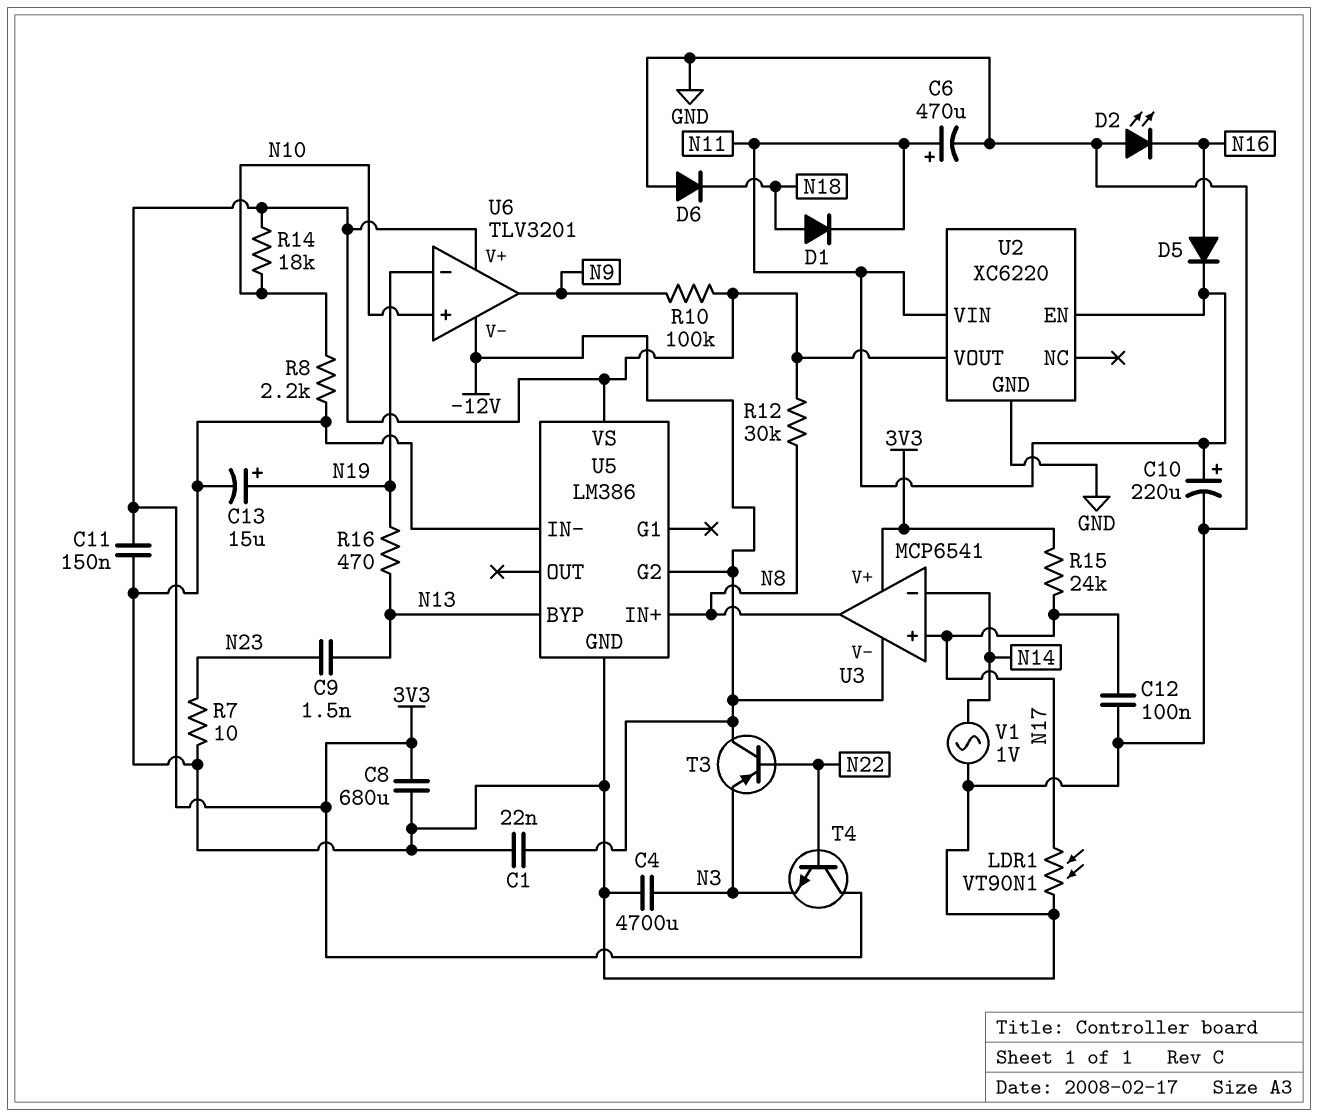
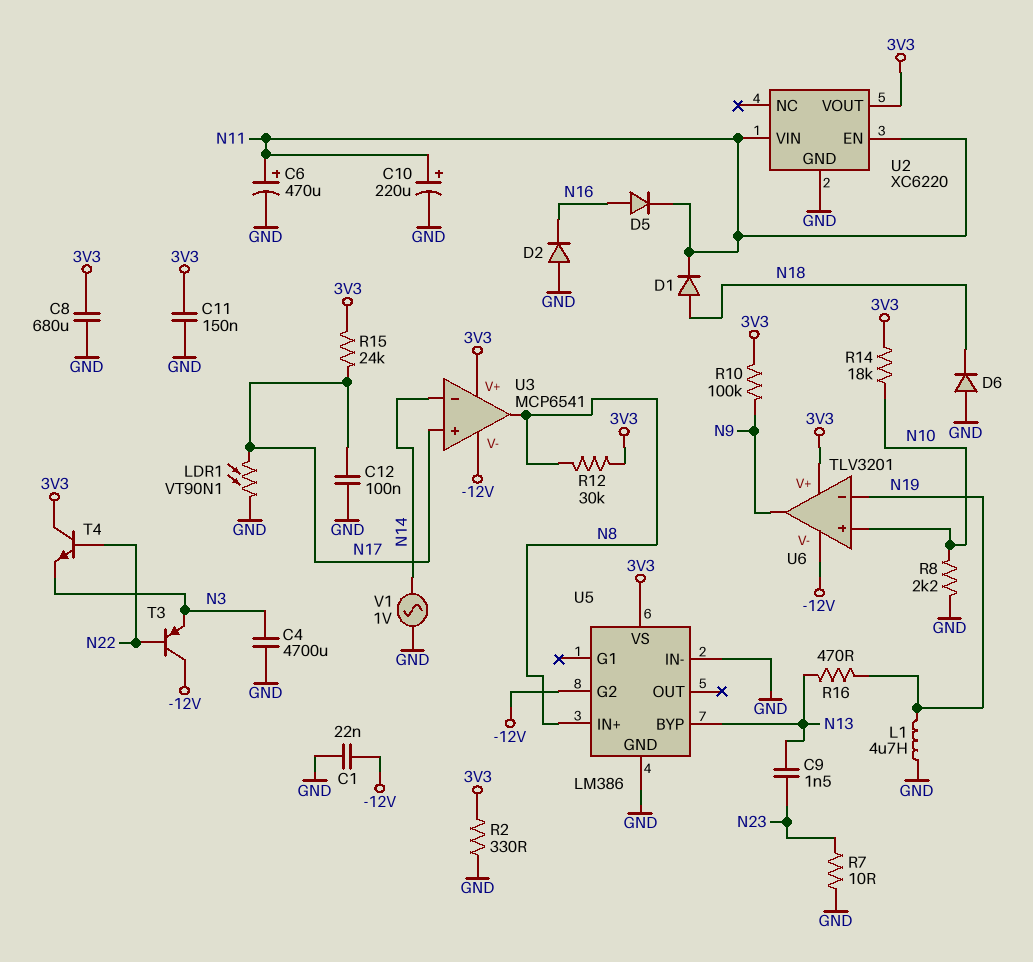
C13: 15uF (plus N19, minus GND) -> none
D2: LED (A GND, K N16) -> diode (A GND, K N16)
L1: none -> 4.7uH (GND, N19)
R2: none -> 330 (3V3, GND)

